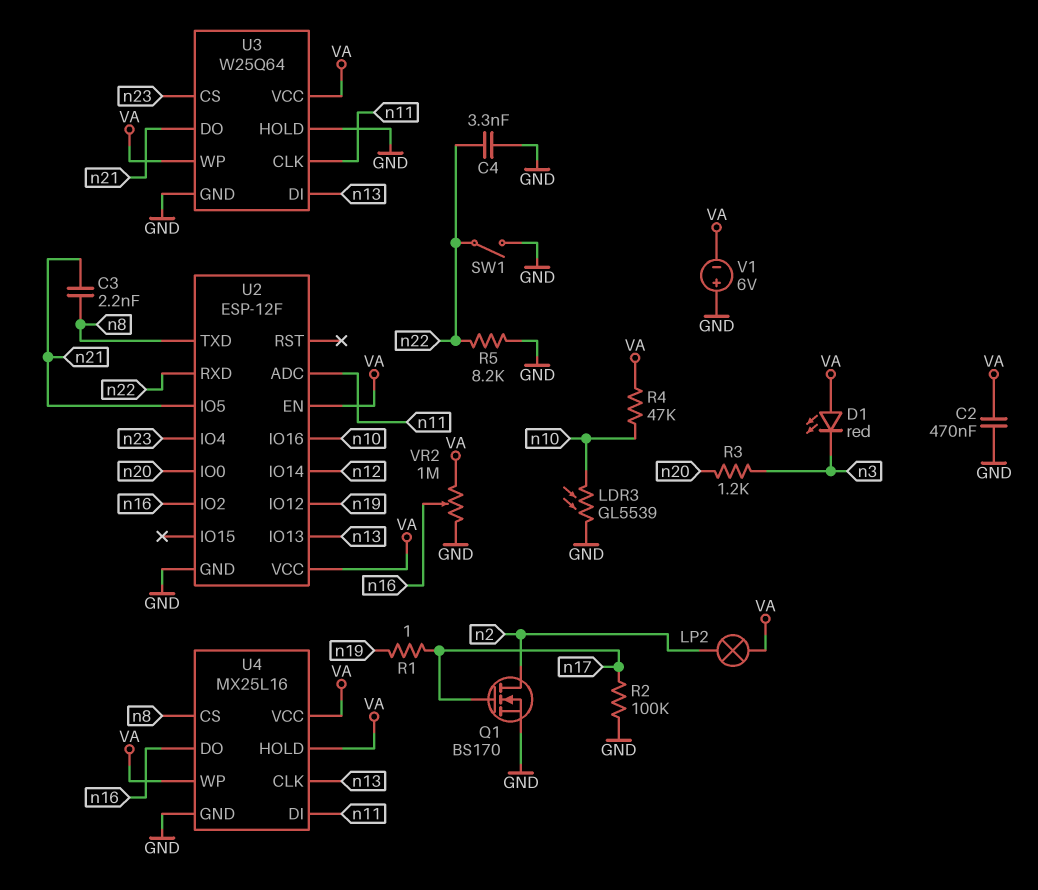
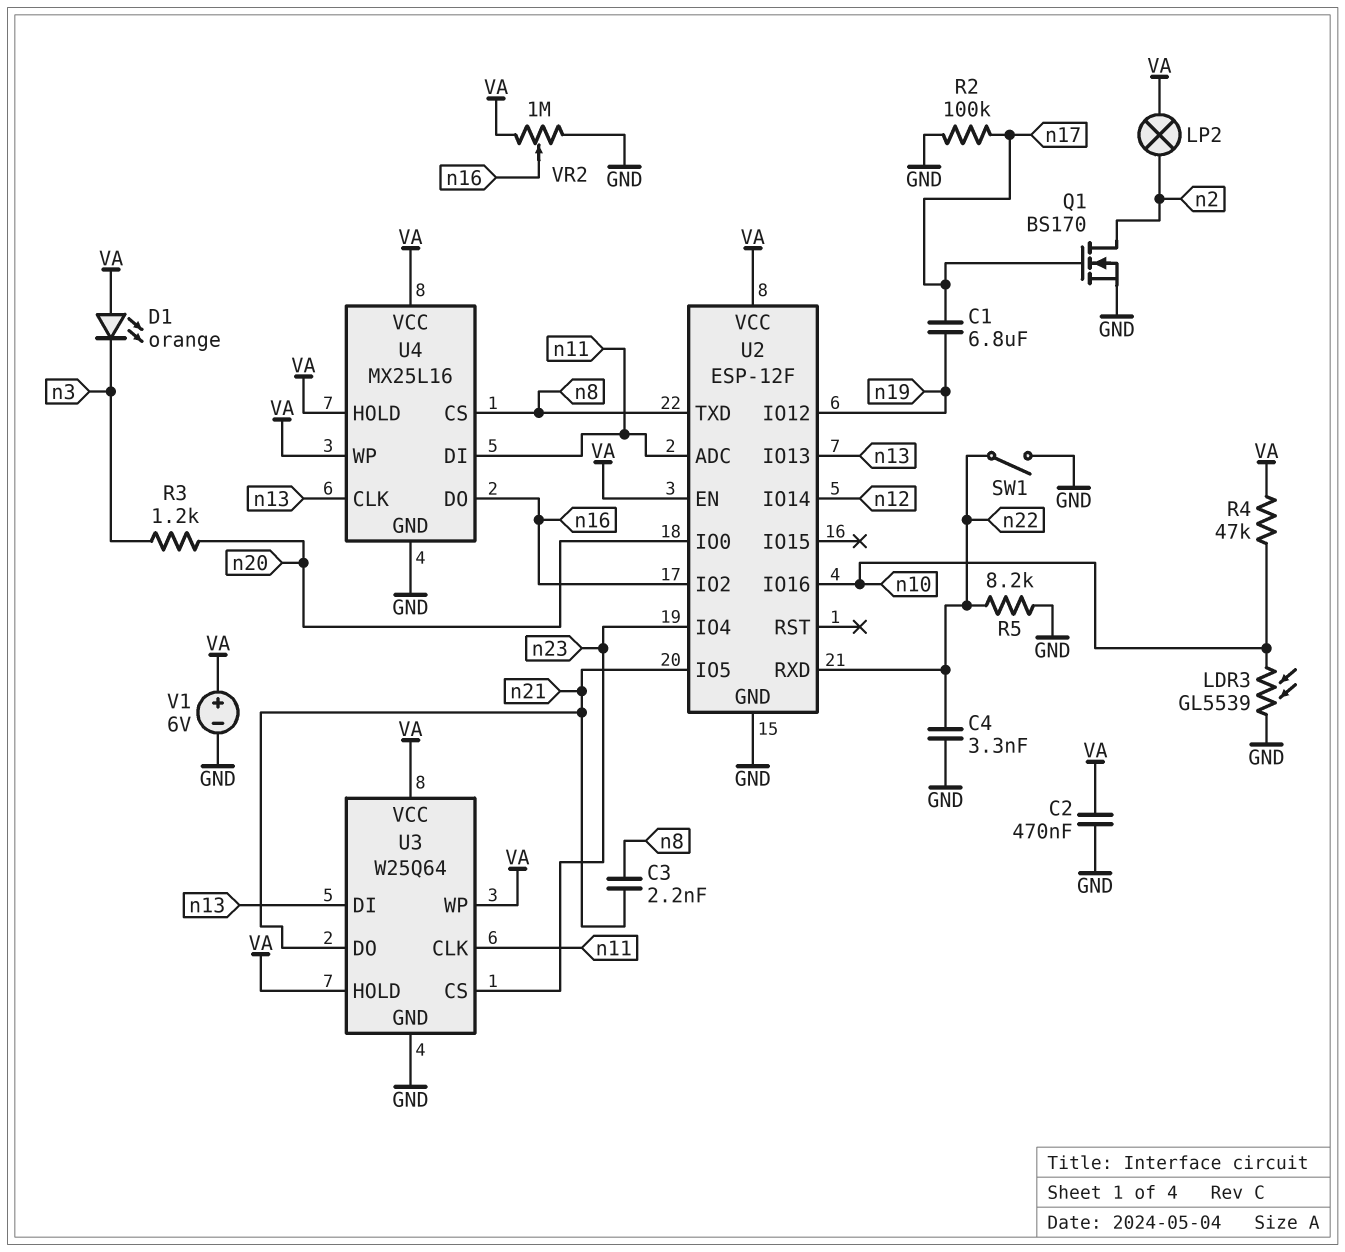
C1: none -> 6.8uF (n17, n19)
D1: LED red (A VA, K n3) -> LED orange (A VA, K n3)
R1: 1 (n17, n19) -> none
U3 pin HOLD: GND -> VA
V1: 6V (plus GND, minus VA) -> 6V (plus VA, minus GND)

